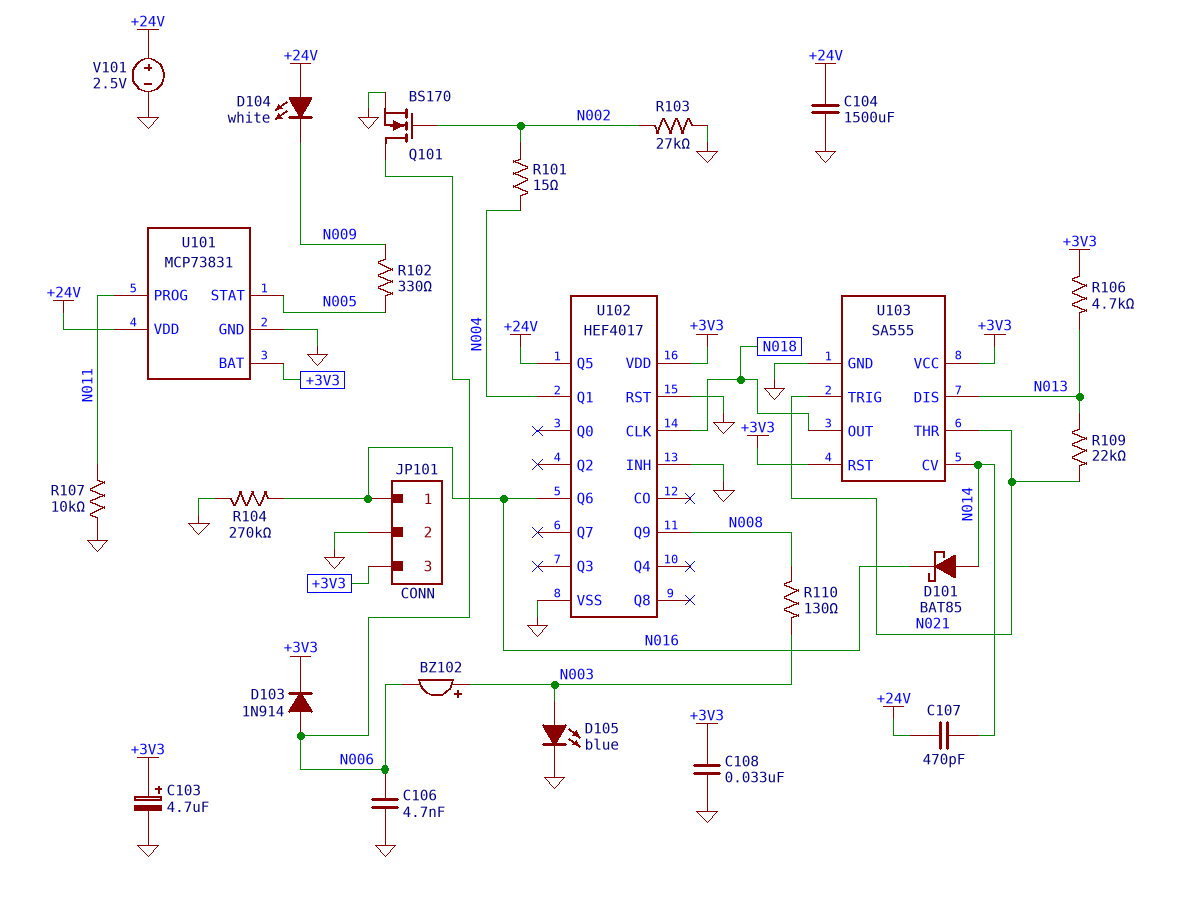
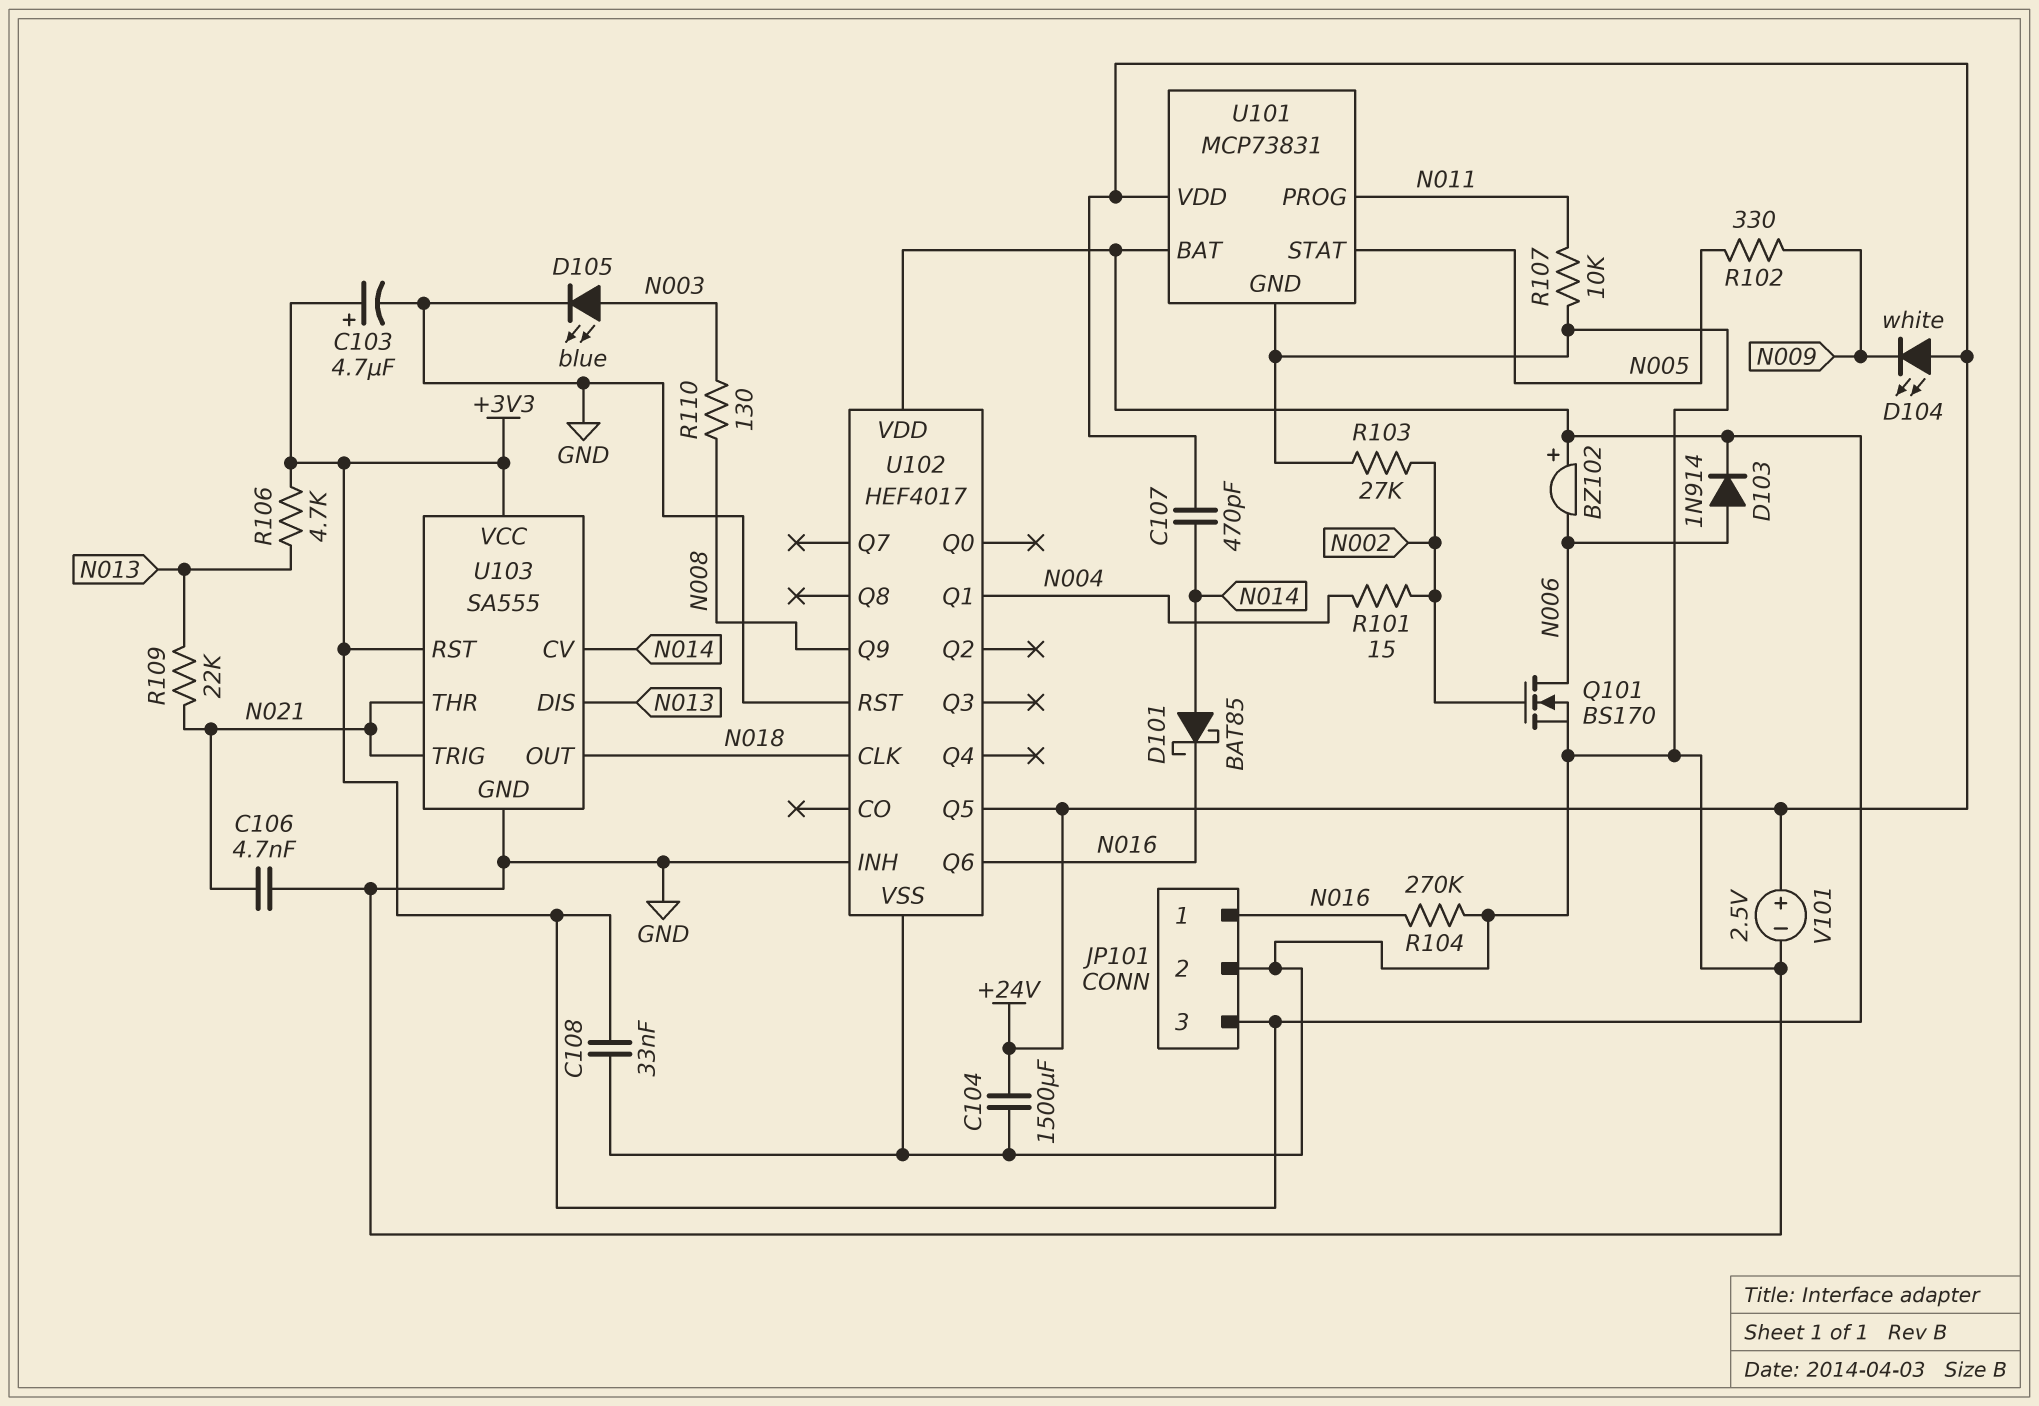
BZ102: buzzer (plus N003, minus N006) -> buzzer (plus +3V3, minus N006)
C106: 4.7nF (GND, N006) -> 4.7nF (GND, N021)

